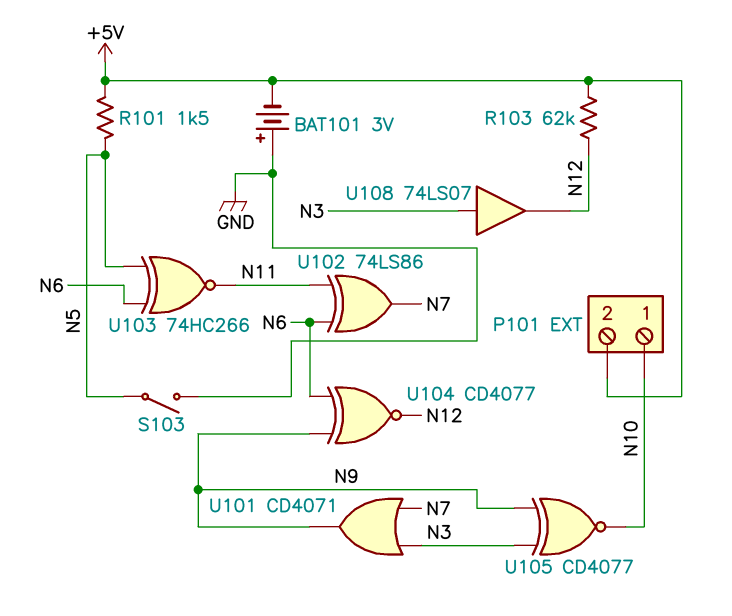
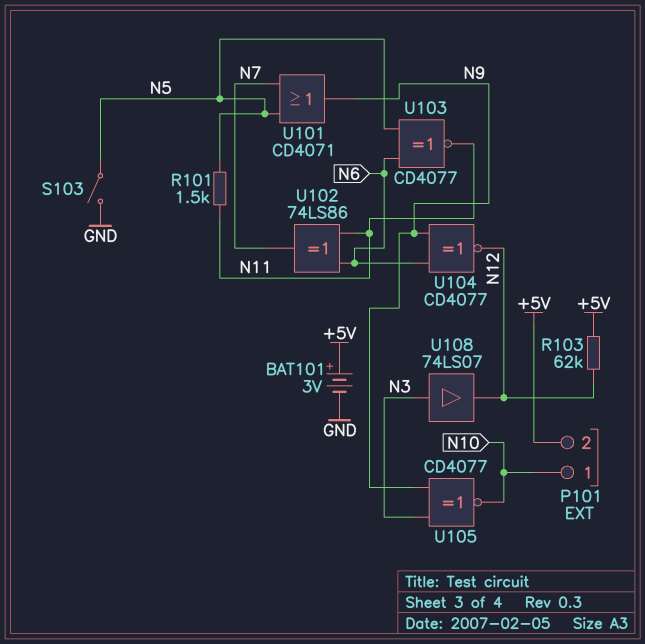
BAT101: 3V (plus GND, minus +5V) -> 3V (plus +5V, minus GND)
R101: 1.5k (+5V, N5) -> 1.5k (N5, N11)
U101: OR CD4071 (in N3, in N7, out N9) -> OR CD4071 (in N5, in N7, out N9)
U103: XNOR 74HC266 (in N5, in N6, out N11) -> XNOR CD4077 (in N5, in N6, out N11)

